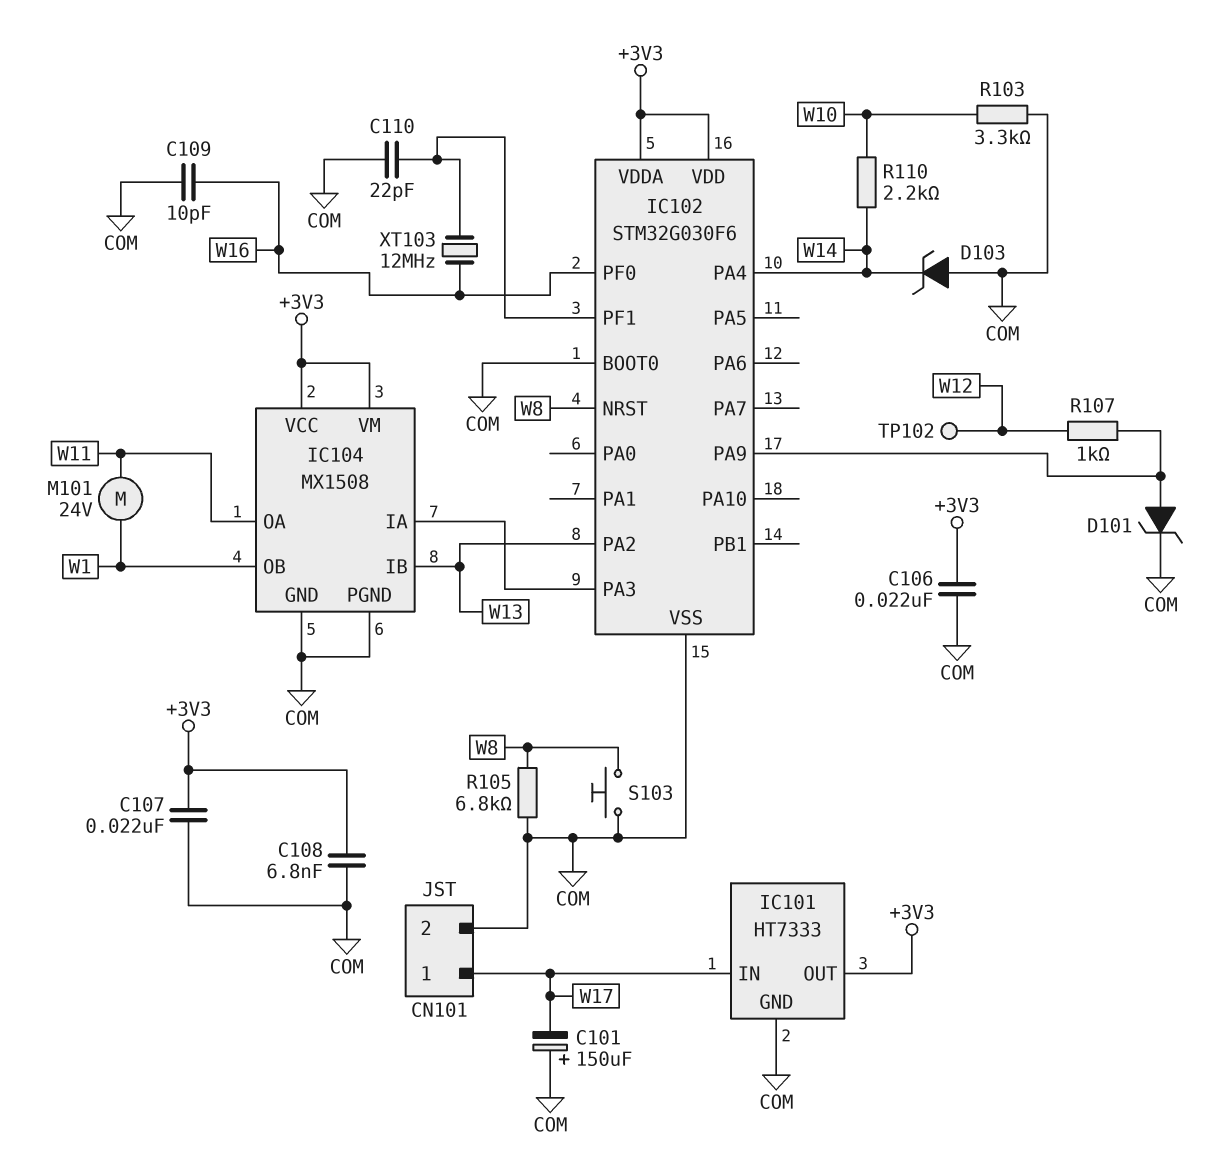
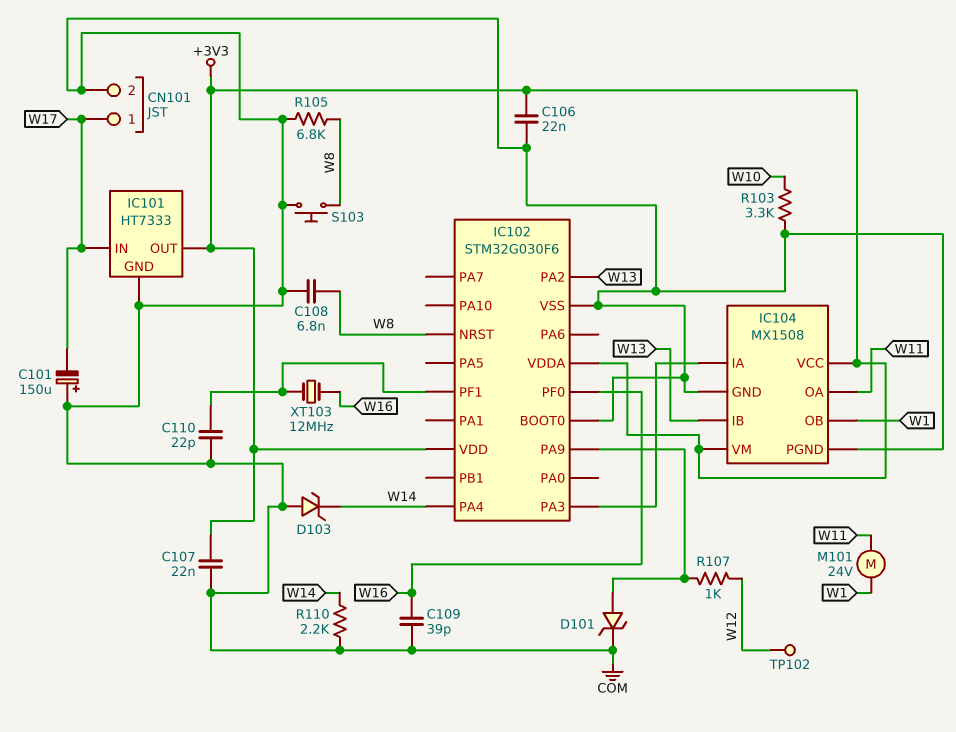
C108: 6.8nF (+3V3, COM) -> 6.8nF (COM, W8)
C109: 10pF (COM, W16) -> 39pF (COM, W16)
R110: 2.2k (W10, W14) -> 2.2k (COM, W14)

